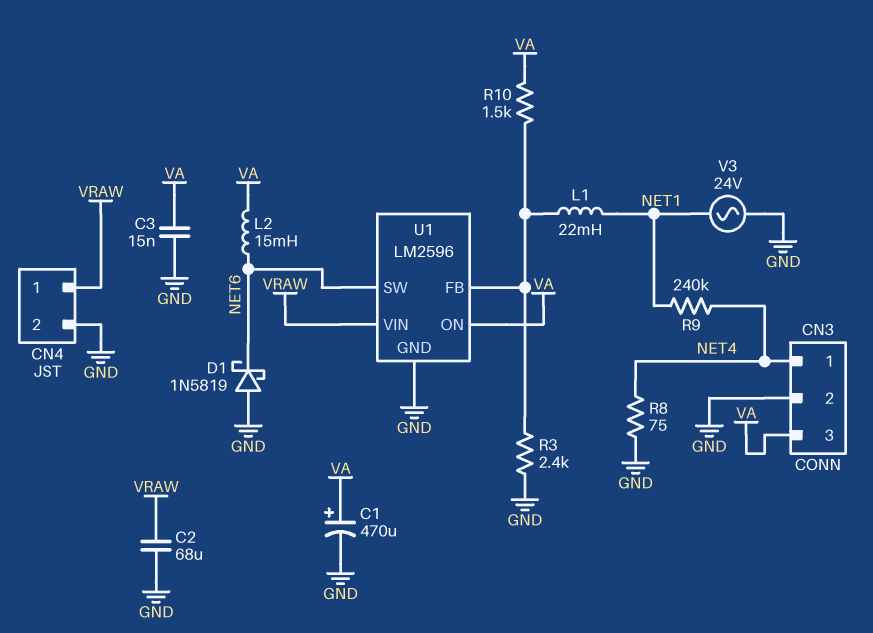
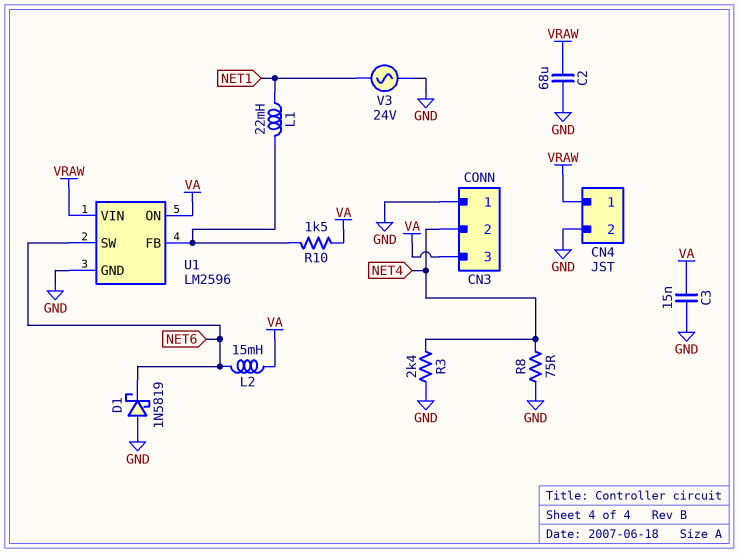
C1: 470uF (plus VA, minus GND) -> none
CN3 pin 1: NET4 -> GND
CN3 pin 2: GND -> NET4
R3: 2.4k (GND, U1/FB) -> 2.4k (GND, NET4)
R9: 240k (NET1, NET4) -> none

